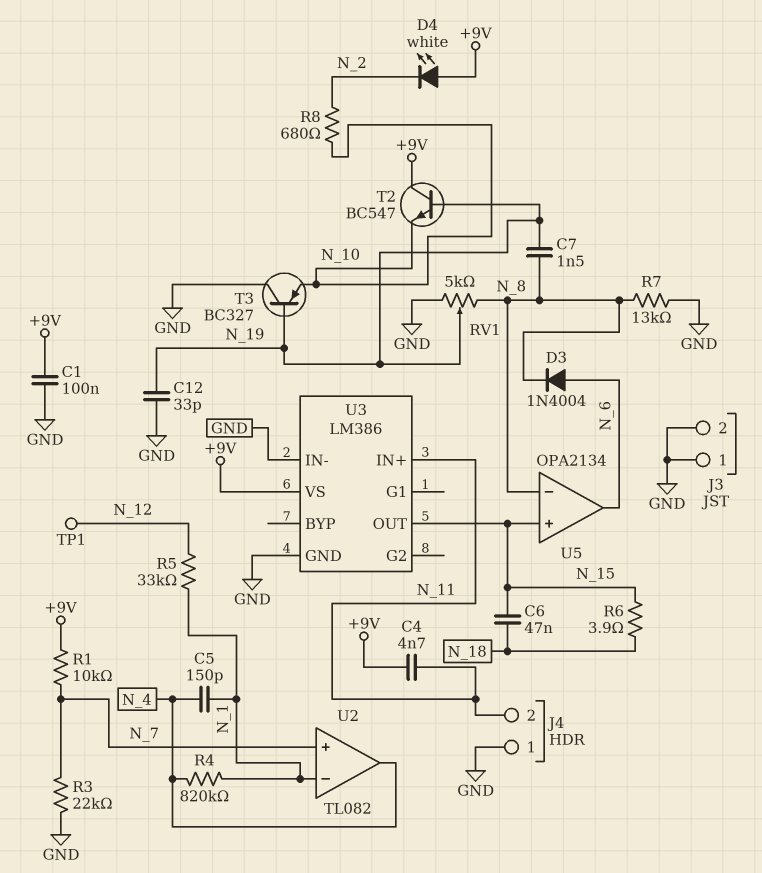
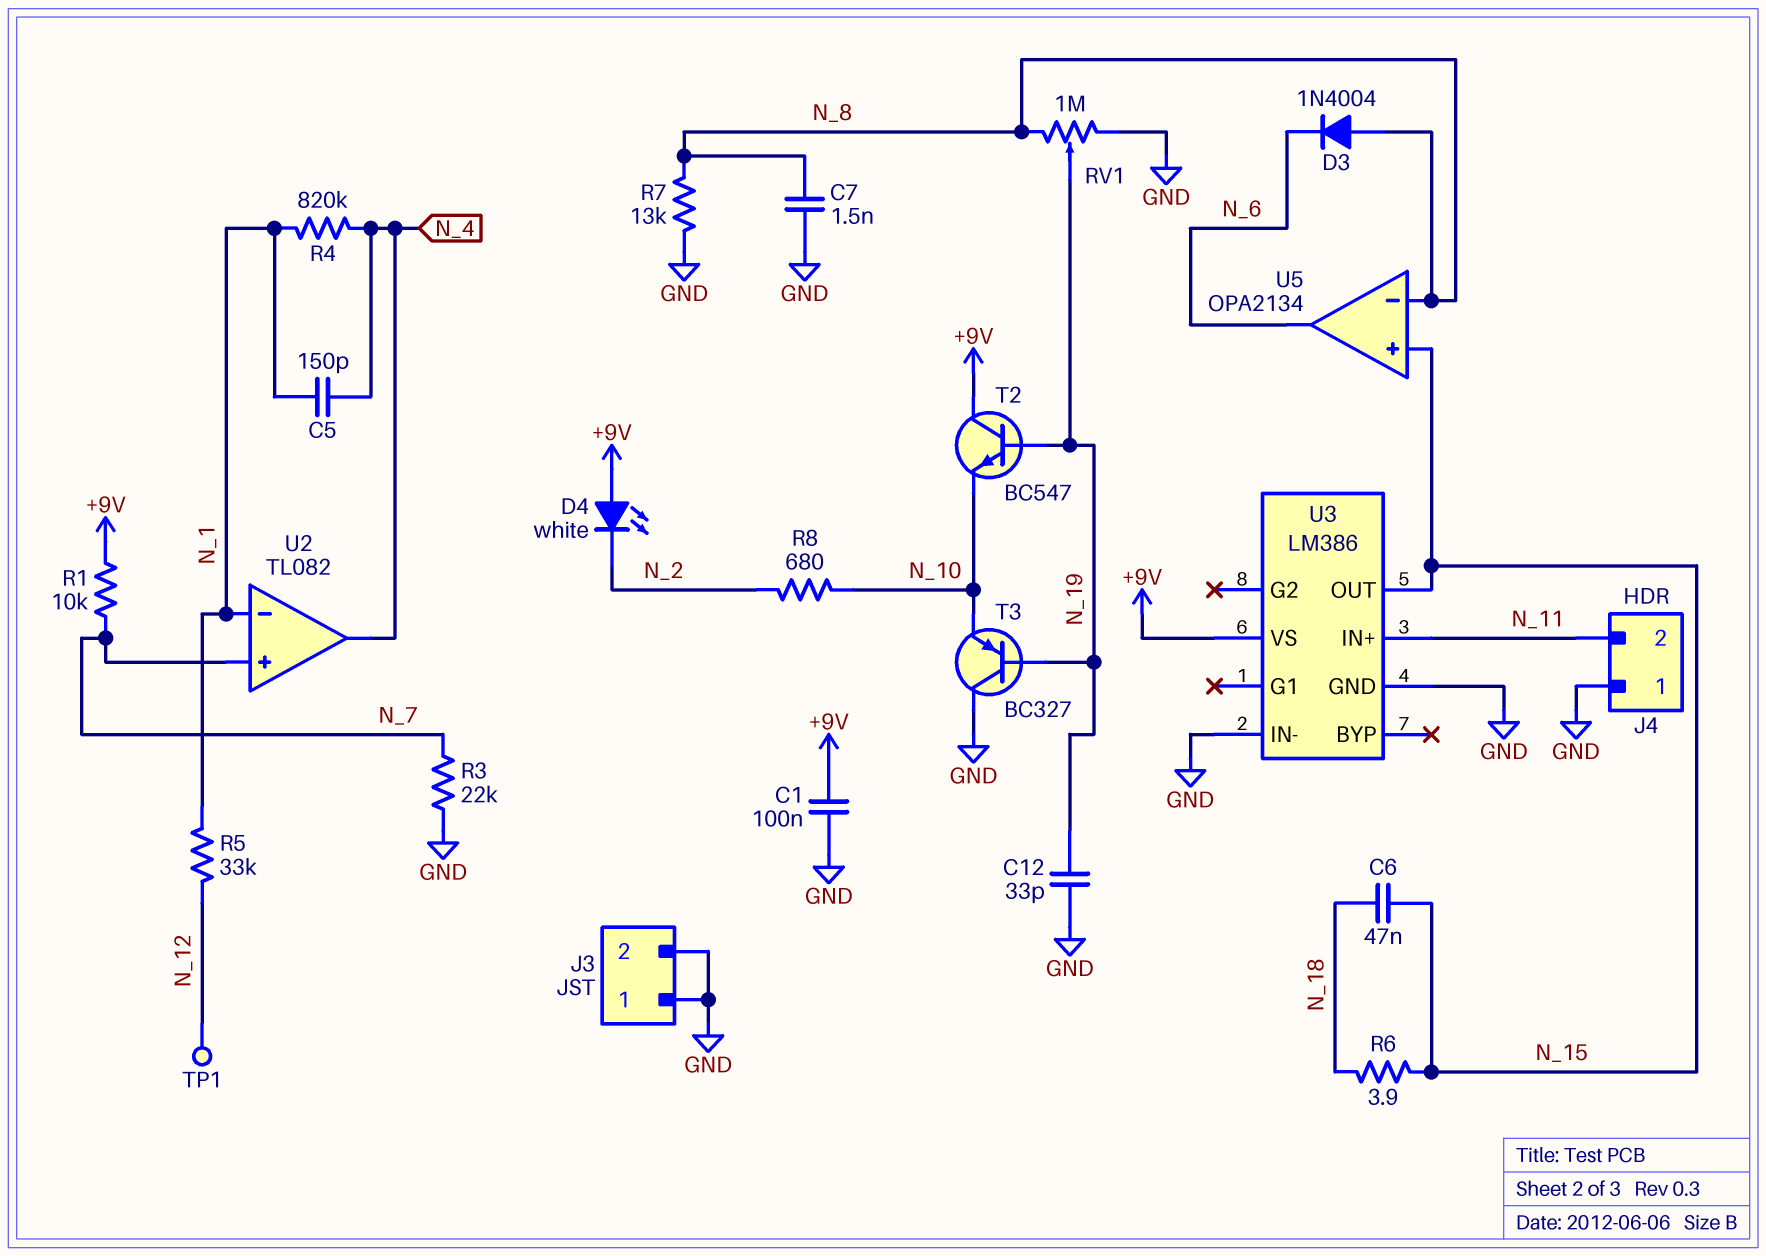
C4: 4.7nF (+9V, N_11) -> none
C7: 1.5nF (N_8, N_19) -> 1.5nF (GND, N_8)
D3: diode 1N4004 (A N_6, K N_8) -> diode 1N4004 (A N_8, K N_6)
RV1: 5k (GND, N_8, wiper N_19) -> 1M (GND, N_8, wiper N_19)

